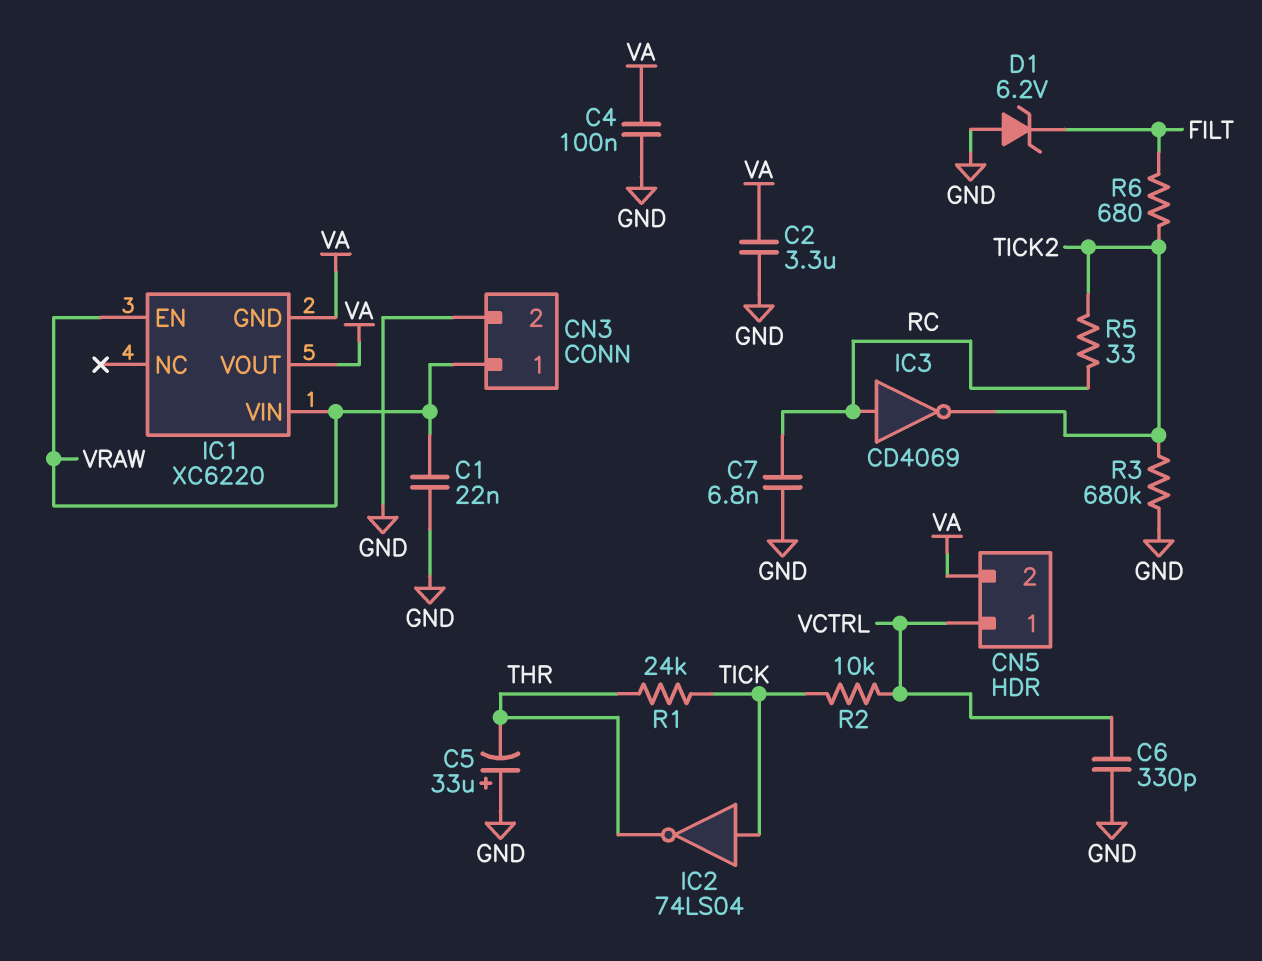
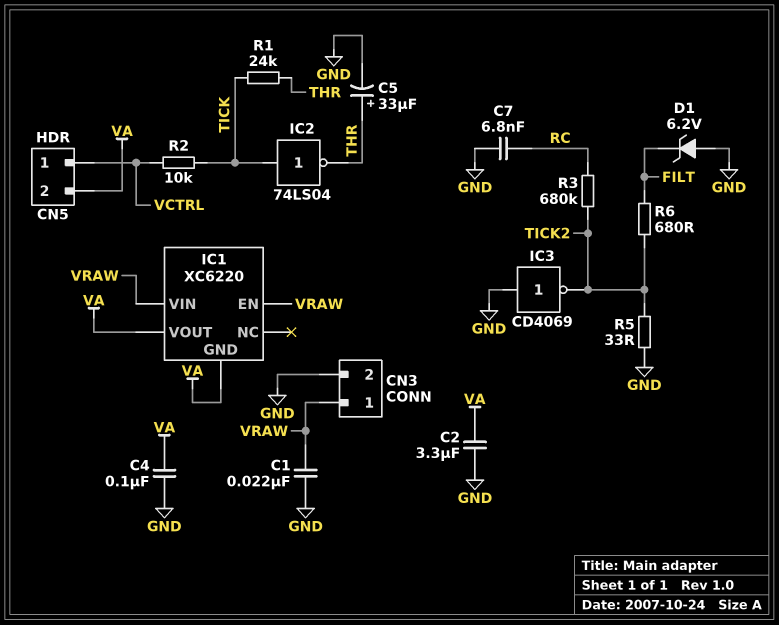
C5: 33uF (plus GND, minus THR) -> 33uF (plus THR, minus GND)
C6: 330pF (GND, VCTRL) -> none
IC3: NOT CD4069 (in RC, out TICK2) -> NOT CD4069 (in GND, out TICK2)
R3: 680k (GND, TICK2) -> 680k (RC, TICK2)
R5: 33 (RC, TICK2) -> 33 (GND, TICK2)

